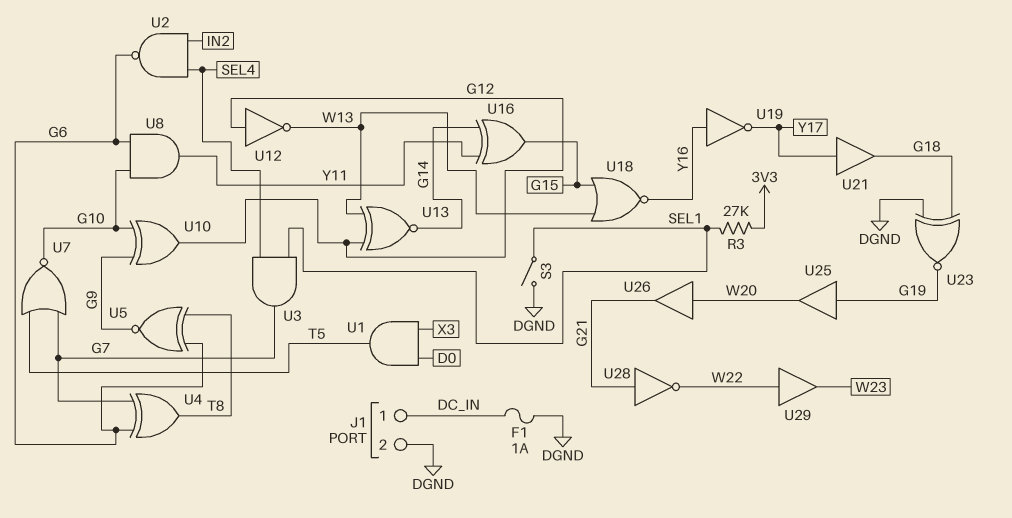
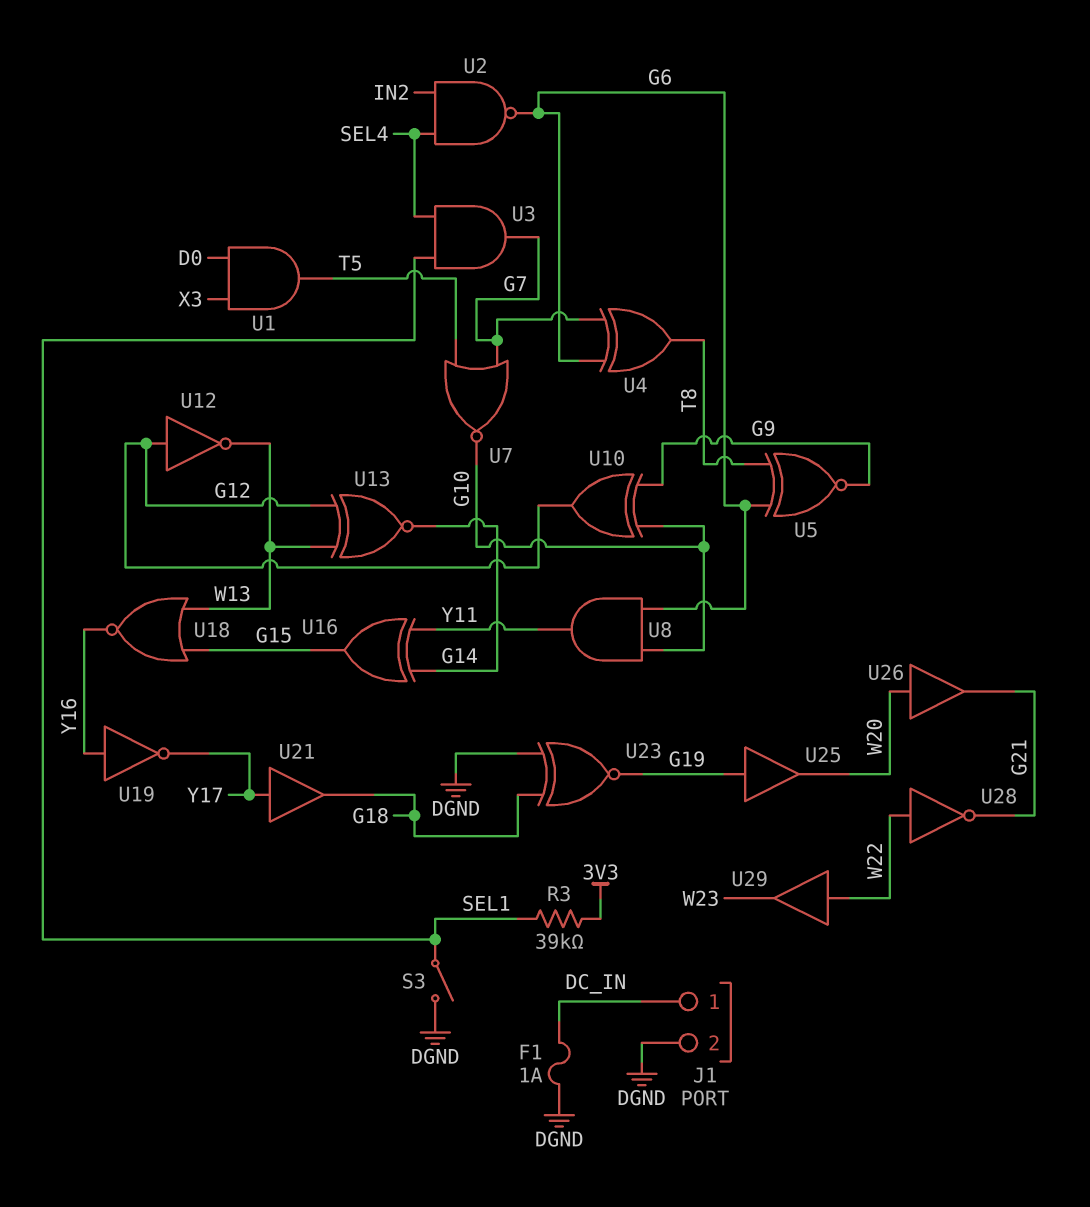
R3: 27k (3V3, SEL1) -> 39k (3V3, SEL1)
U28: NOT (in G21, out W22) -> NOT (in W22, out G21)

